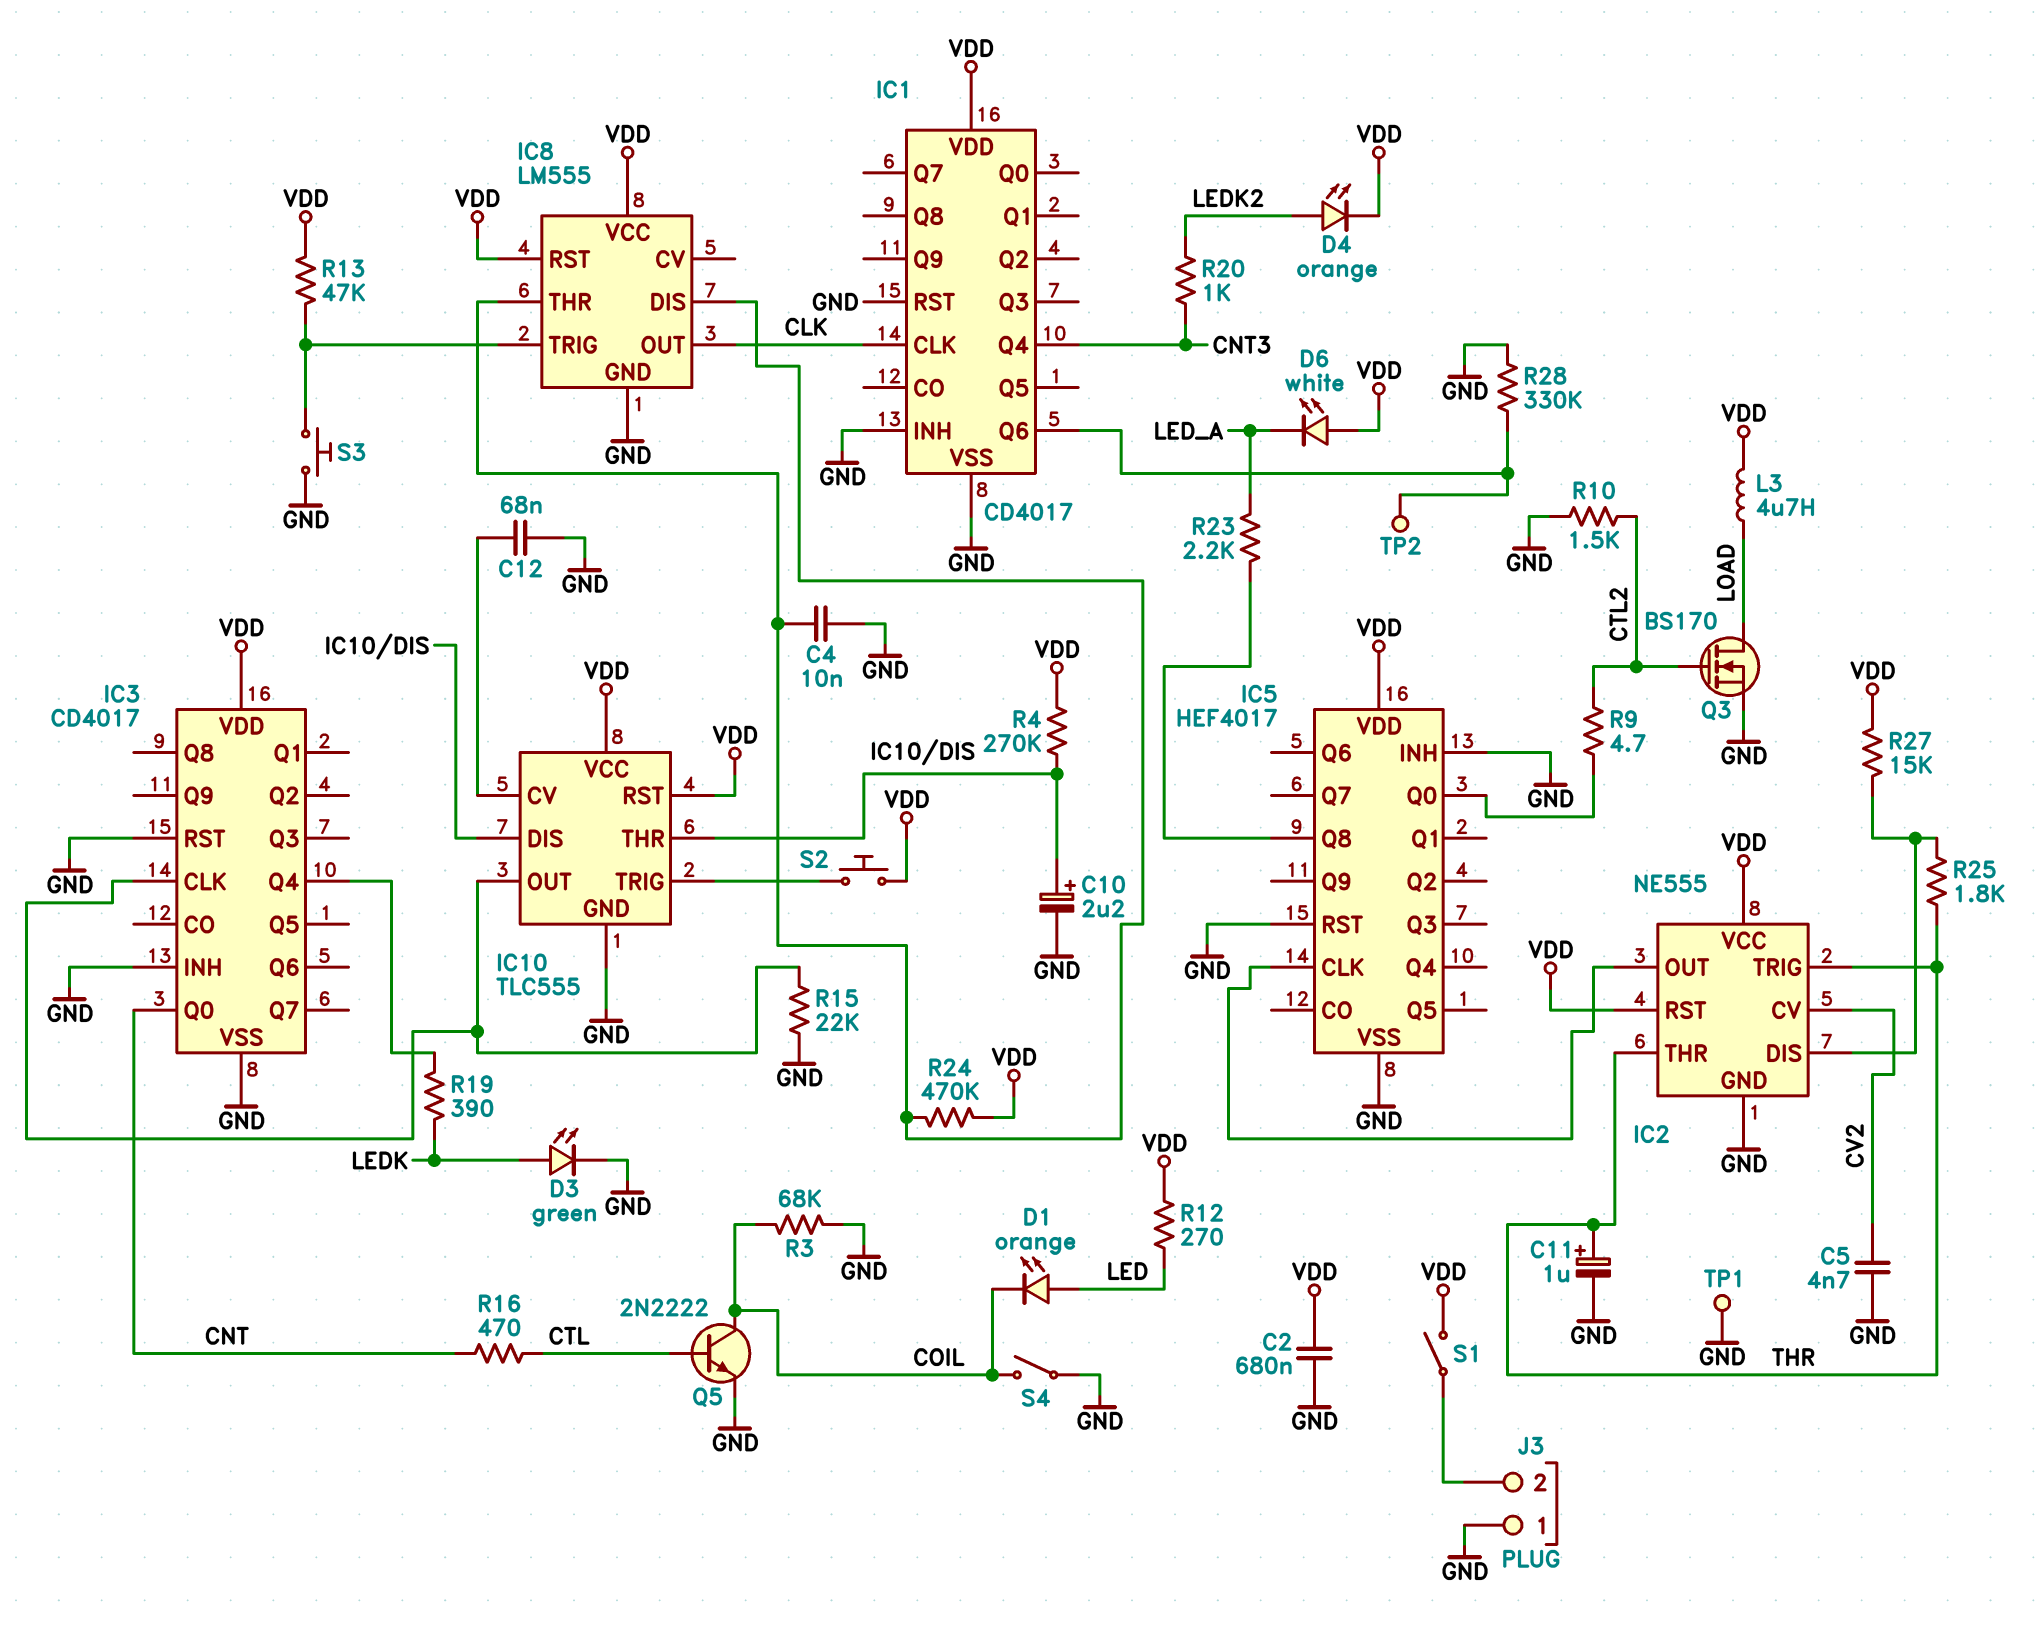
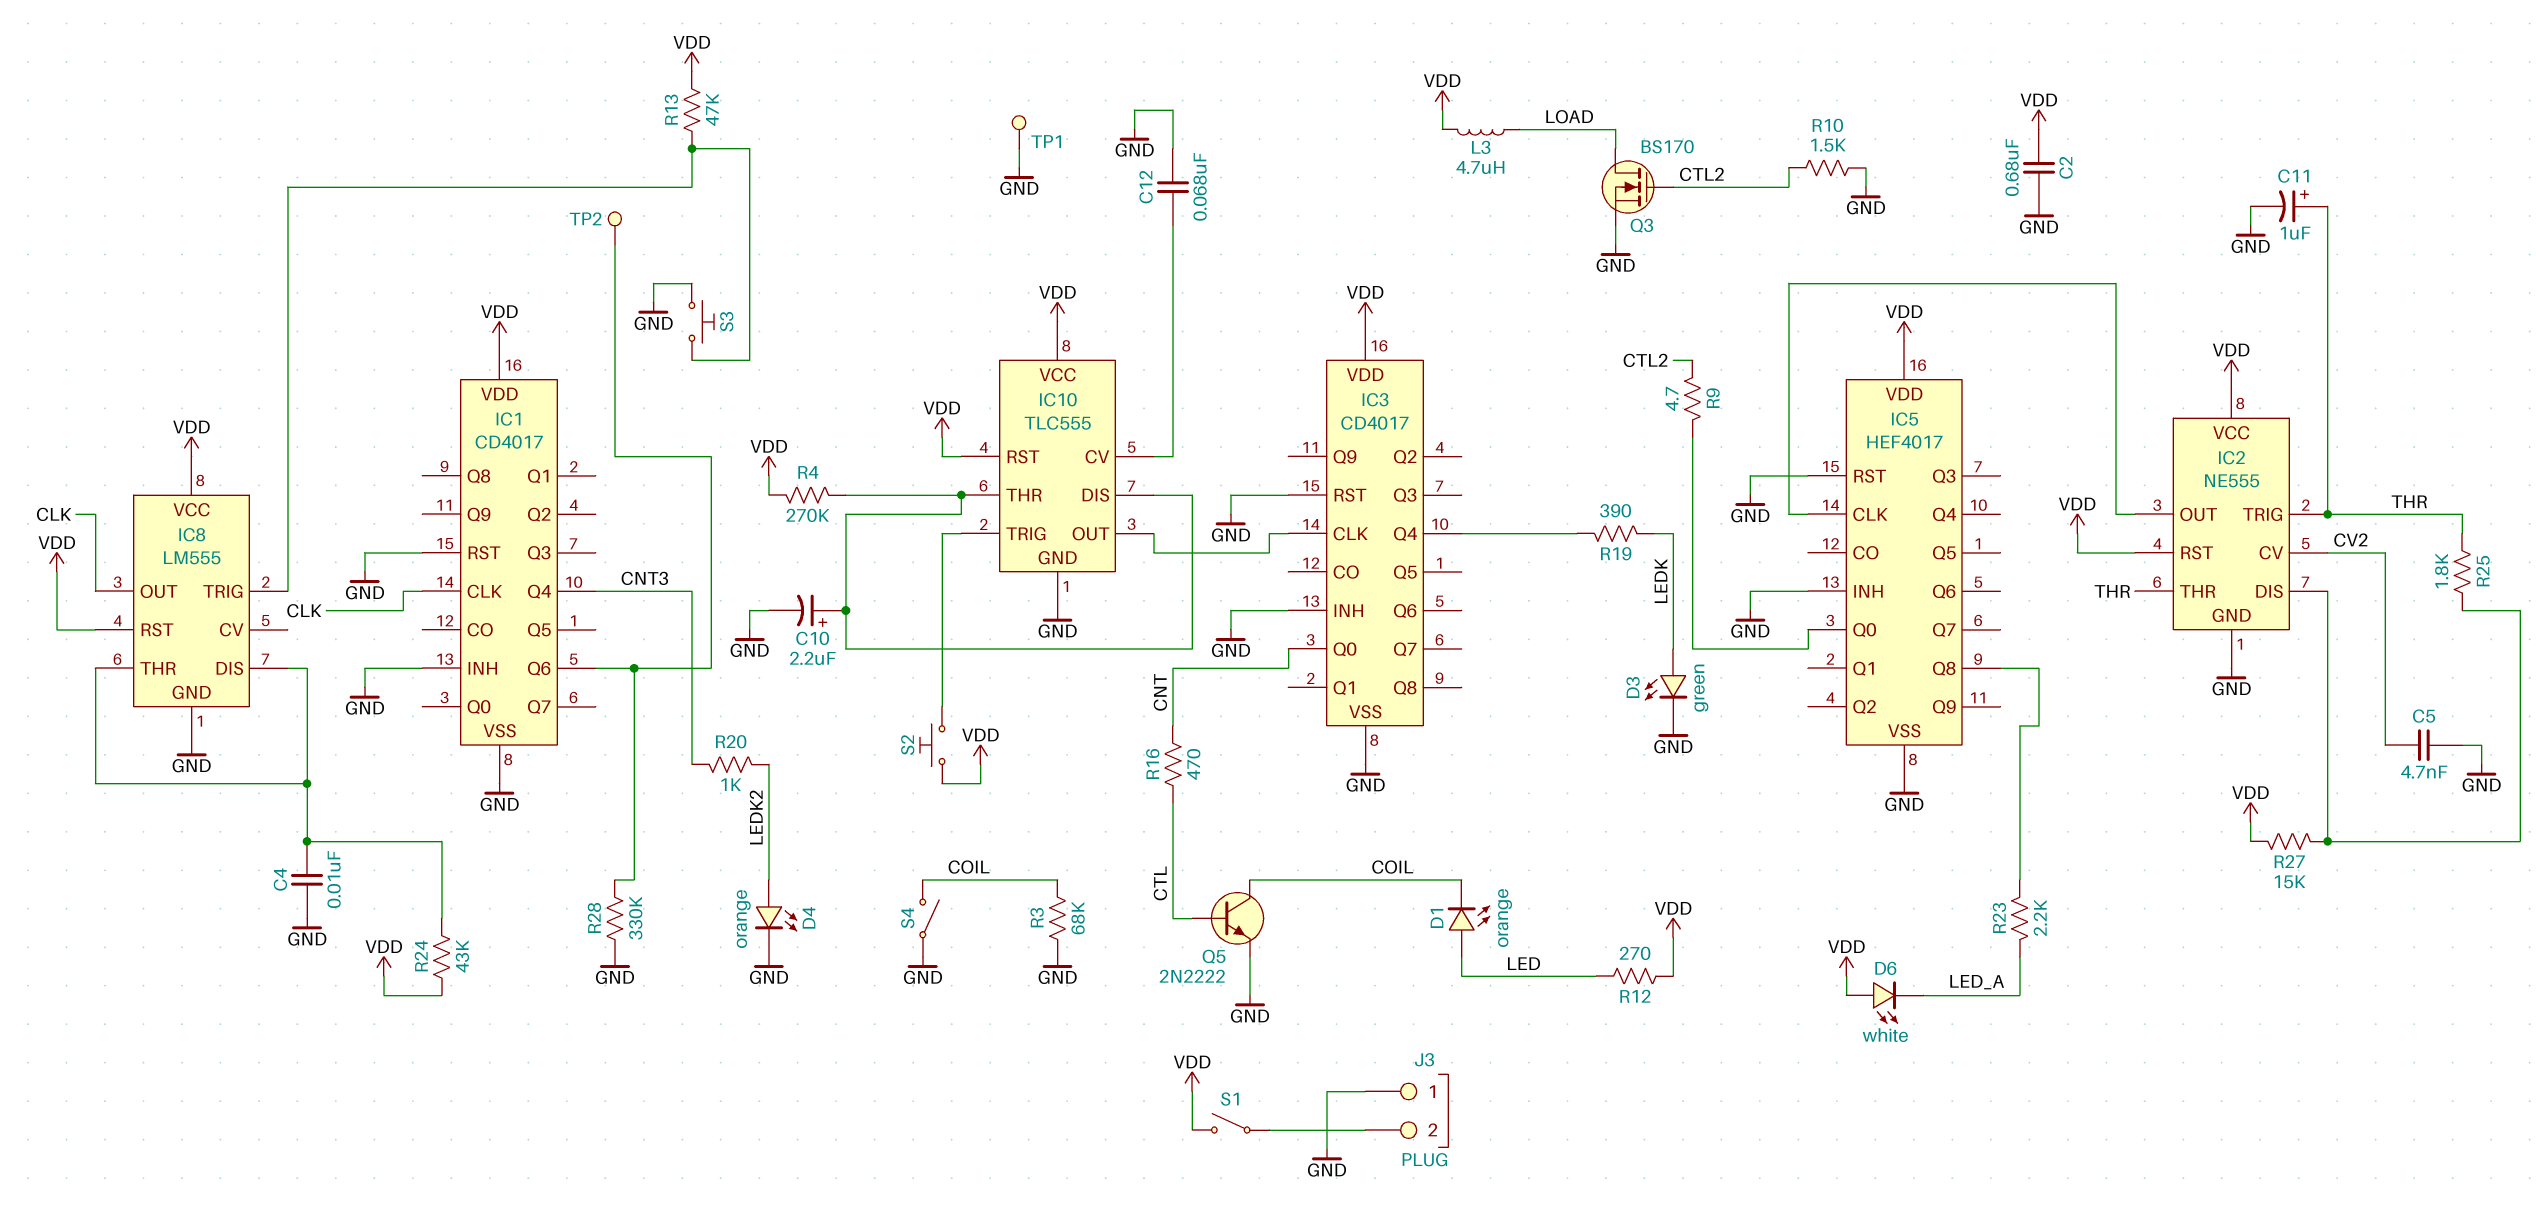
D4: LED orange (A LEDK2, K VDD) -> LED orange (A LEDK2, K GND)
R15: 22k (GND, IC3/CLK) -> none
R24: 470k (IC8/DIS, VDD) -> 43k (IC8/DIS, VDD)

